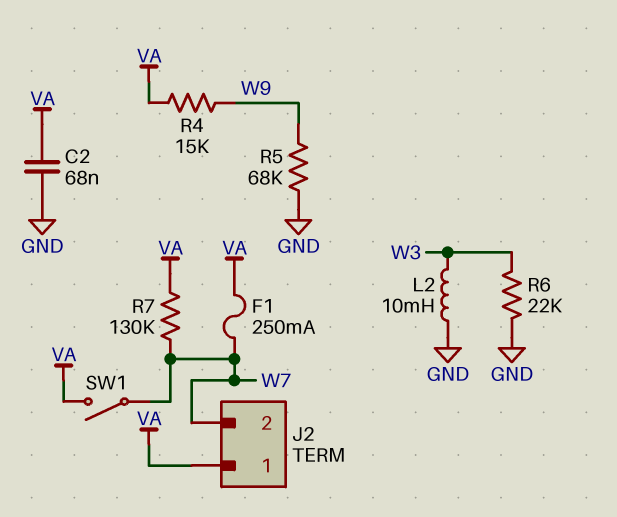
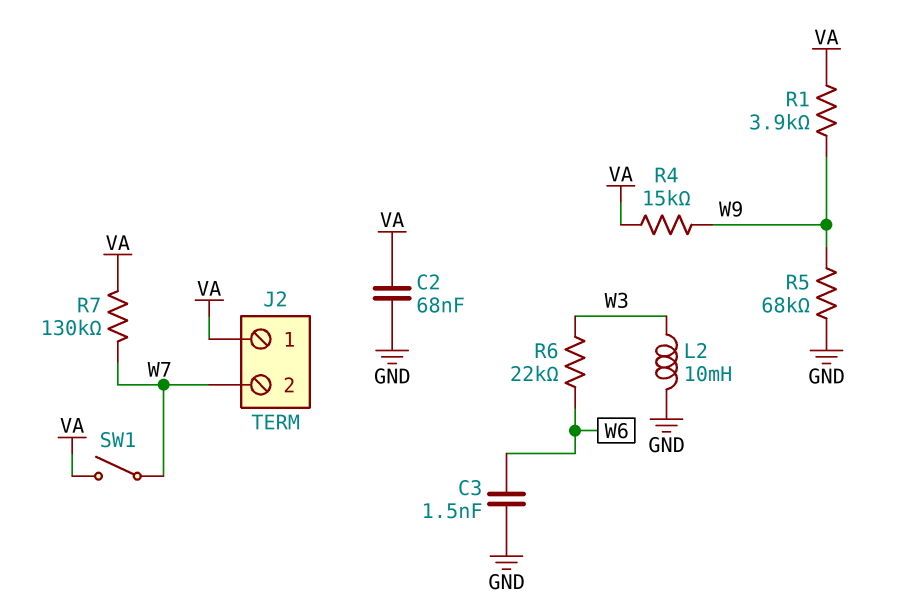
C3: none -> 1.5nF (GND, W6)
F1: 250mA (VA, W7) -> none
R1: none -> 3.9k (VA, W9)
R6: 22k (GND, W3) -> 22k (W3, W6)

